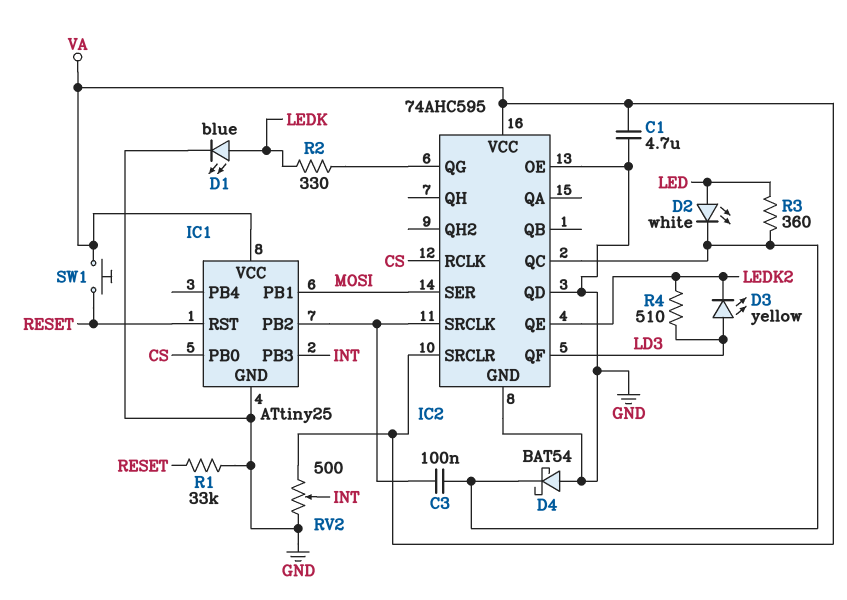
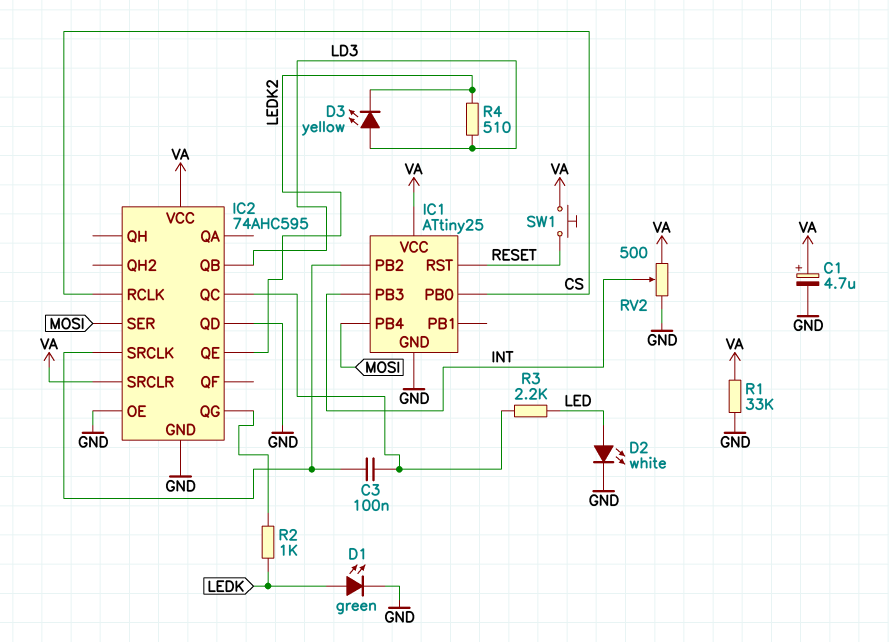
C1: 4.7uF (GND, VA) -> 4.7uF (plus VA, minus GND)
D1: LED blue (A LEDK, K GND) -> LED green (A LEDK, K GND)
D2: LED white (A LED, K IC2/QC) -> LED white (A LED, K GND)
D4: schottky BAT54 (A GND, K IC2/QC) -> none
IC1 pin PB1: MOSI -> none
IC1 pin PB4: none -> MOSI
IC2 pin QB: none -> LD3
IC2 pin QF: LD3 -> none
R1: 33k (GND, RESET) -> 33k (GND, VA)
R2: 330 (IC2/QG, LEDK) -> 1k (IC2/QG, LEDK)
R3: 360 (IC2/QC, LED) -> 2.2k (IC2/QC, LED)

